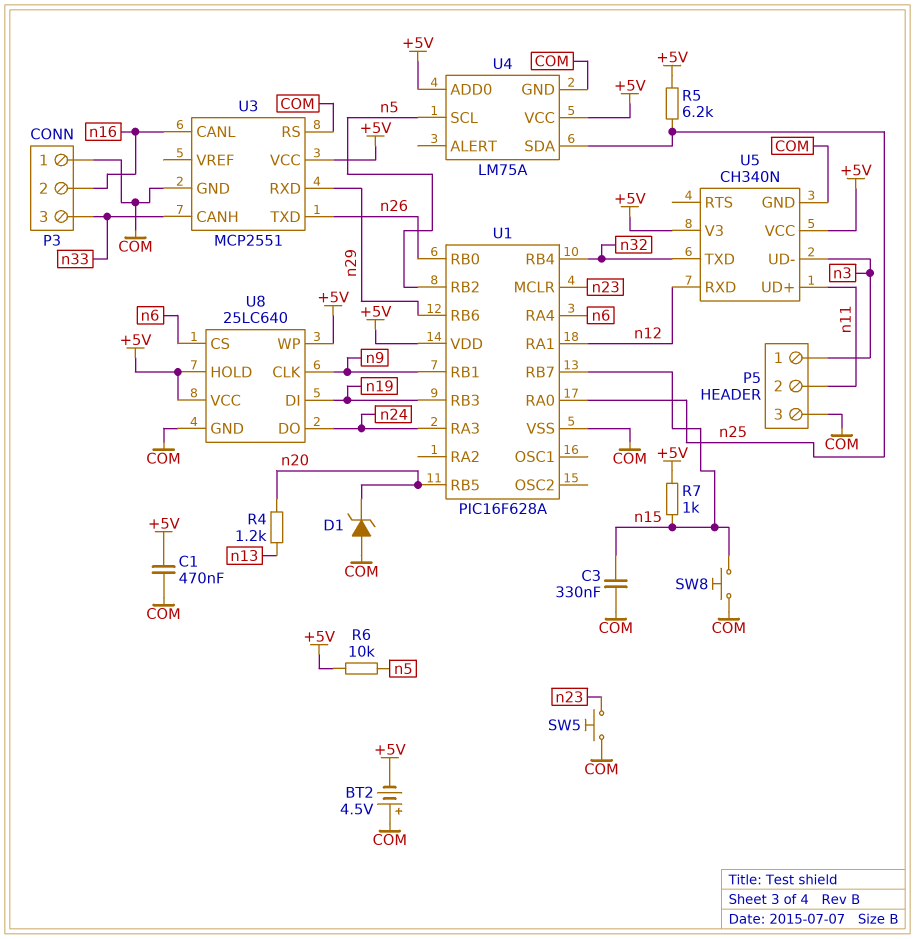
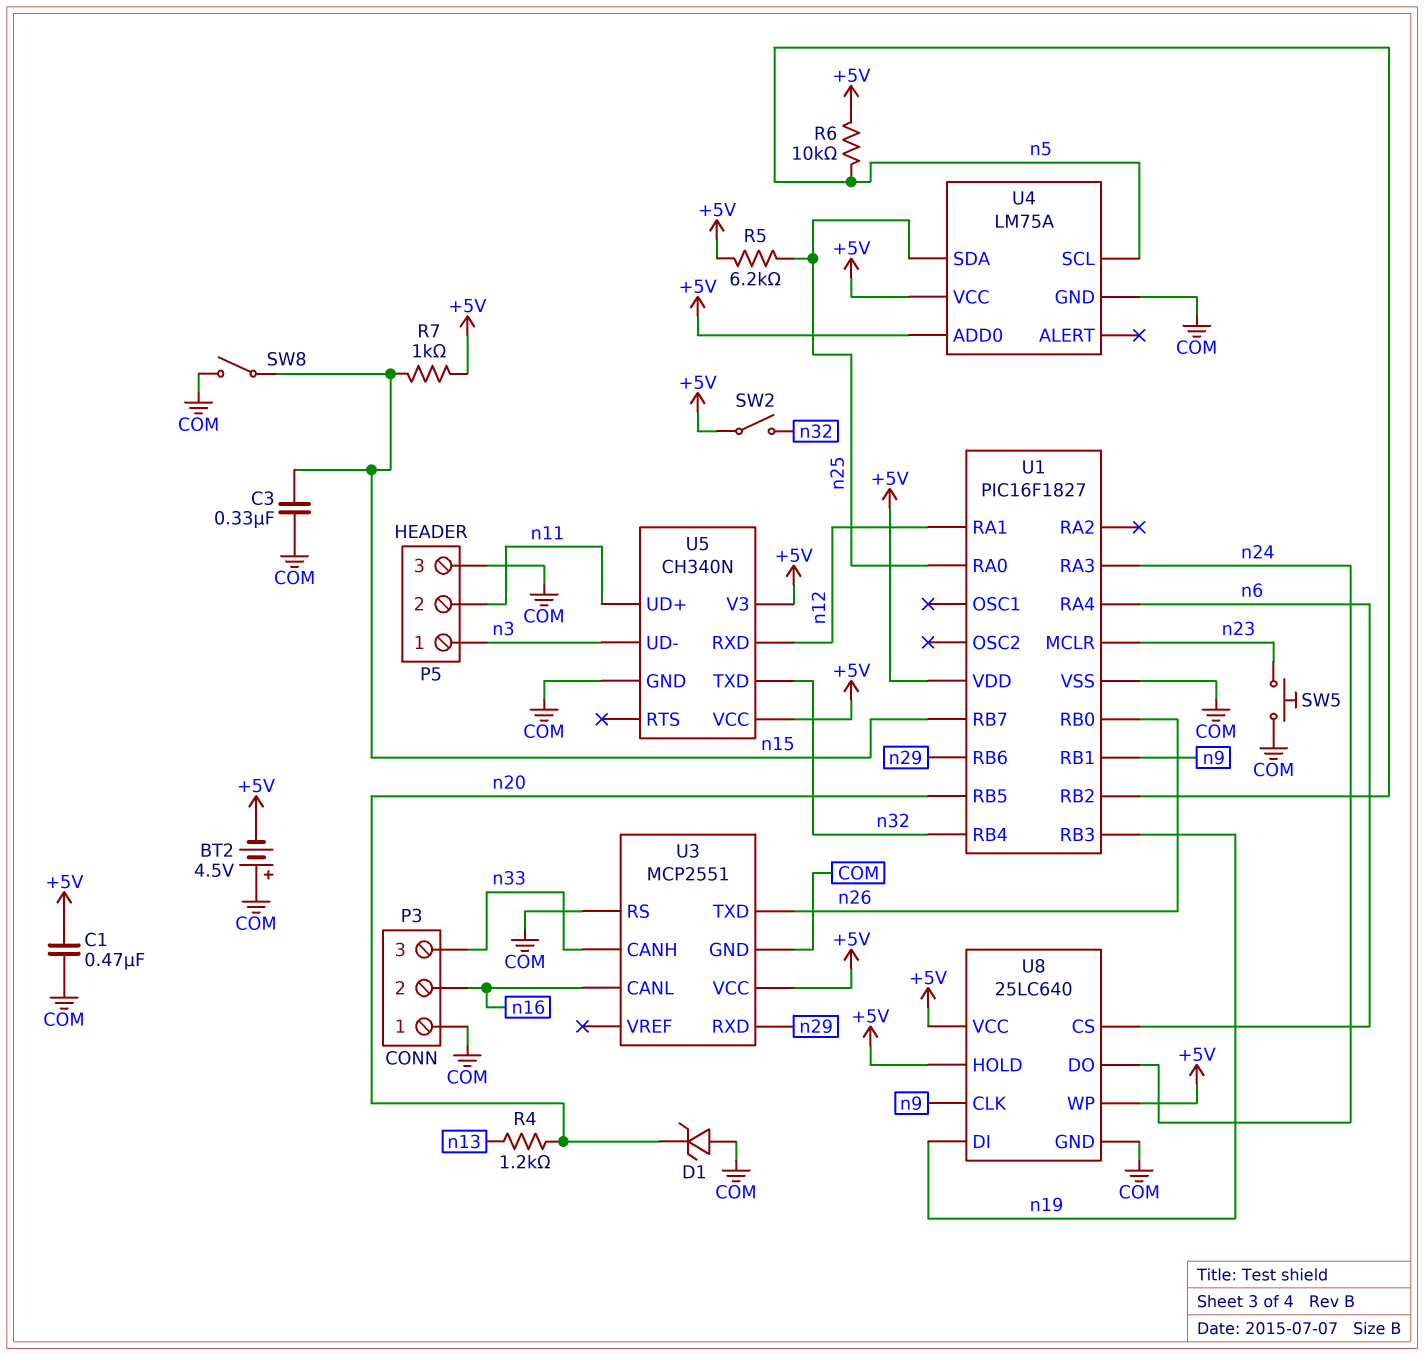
SW2: none -> switch (+5V, n32)
SW8: button (COM, n15) -> switch (COM, n15)
U1: PIC16F628A -> PIC16F1827

